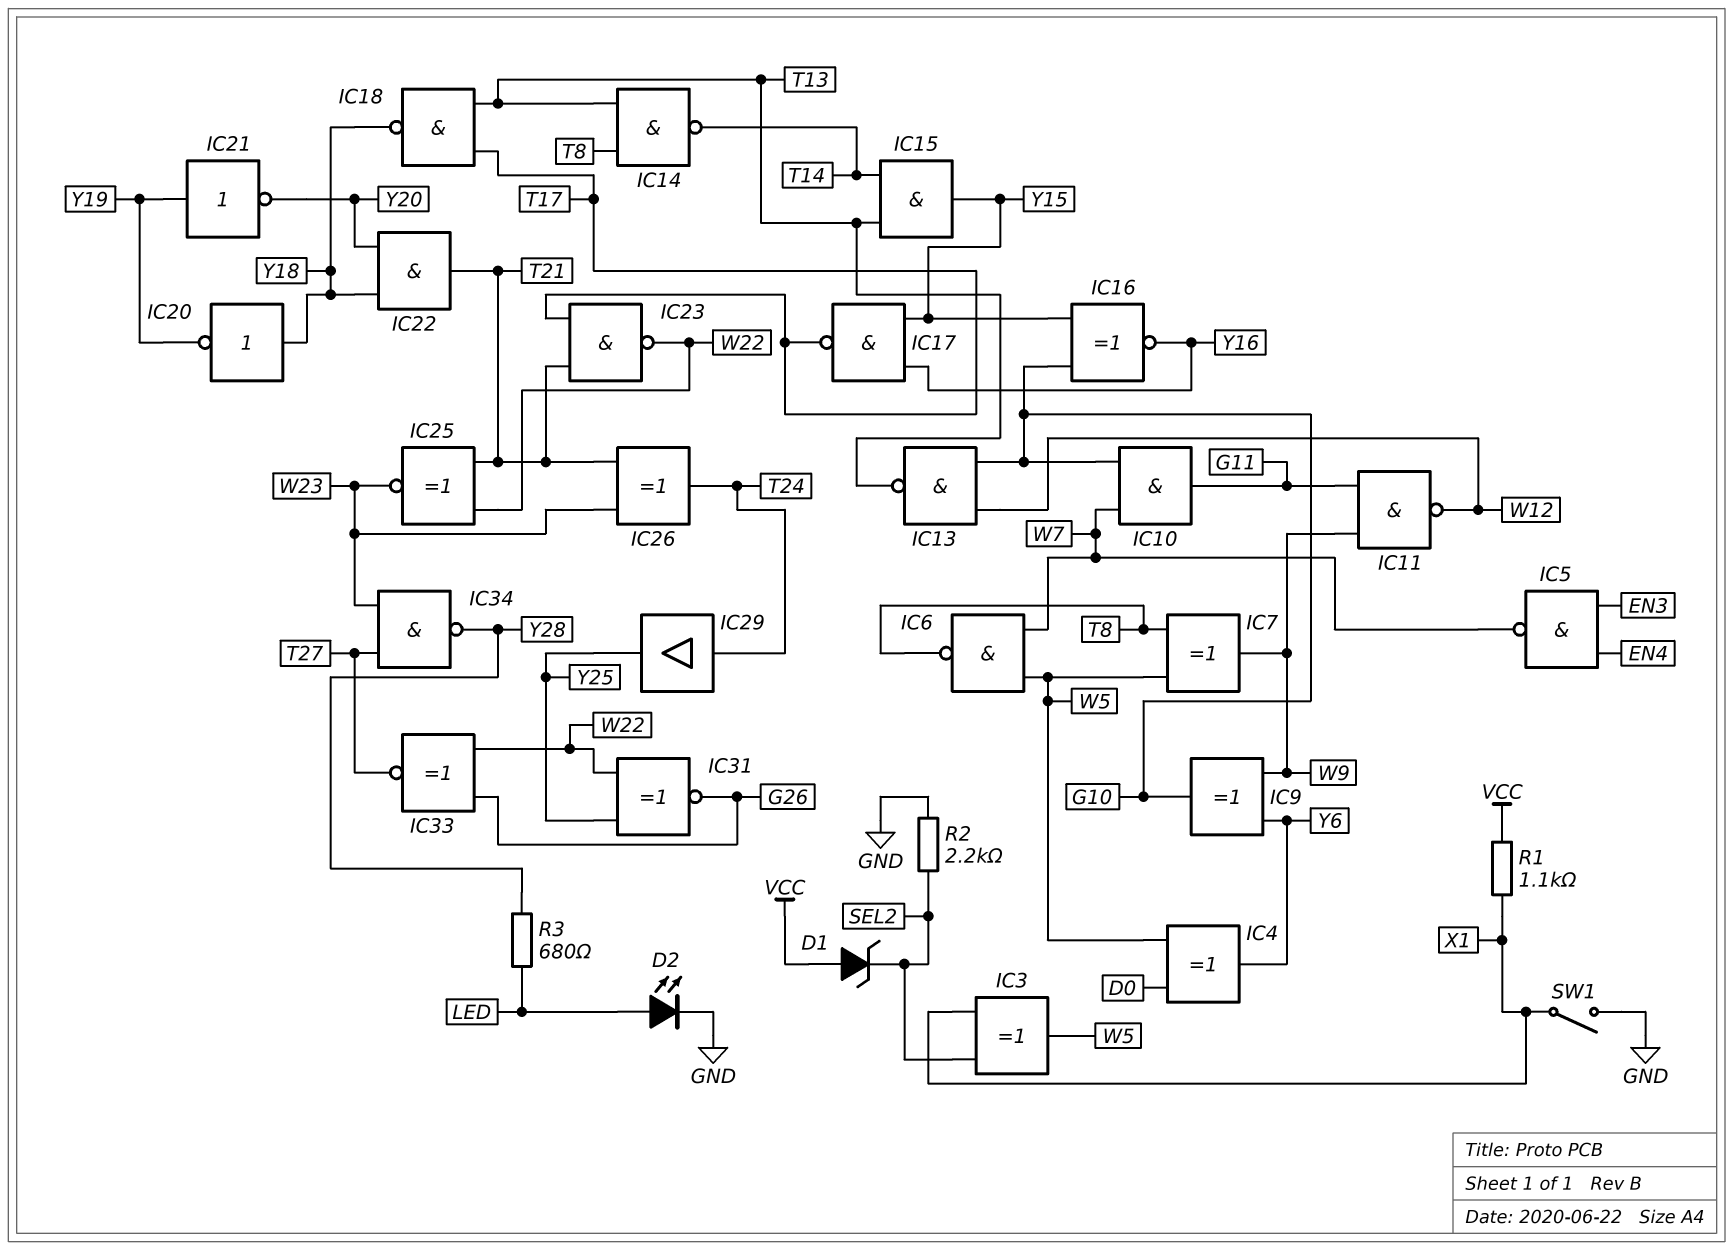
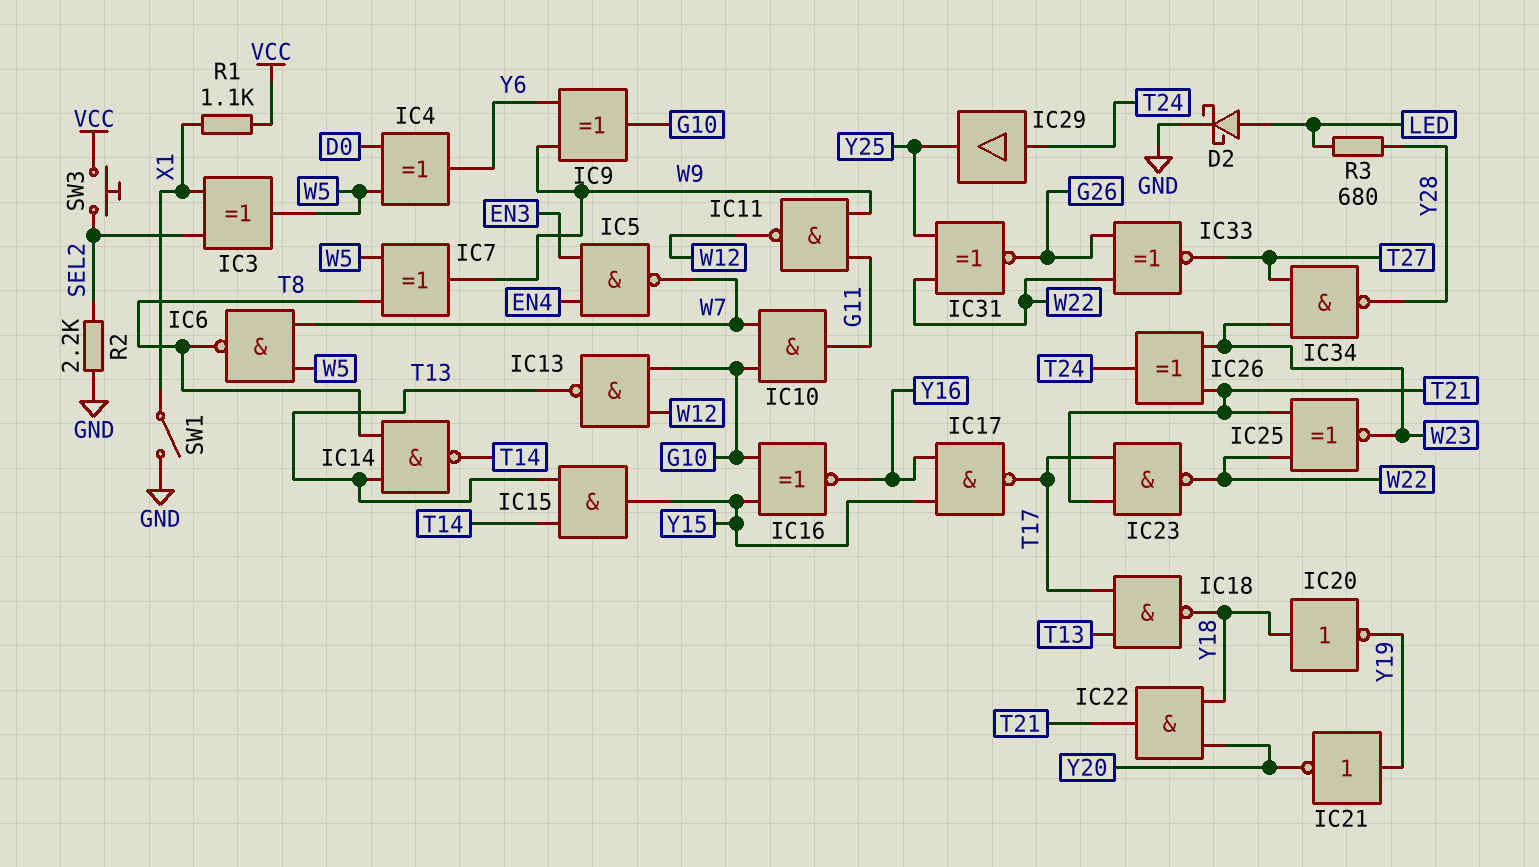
D1: zener (A VCC, K SEL2) -> none
D2: LED (A LED, K GND) -> schottky (A LED, K GND)
SW3: none -> button (SEL2, VCC)

